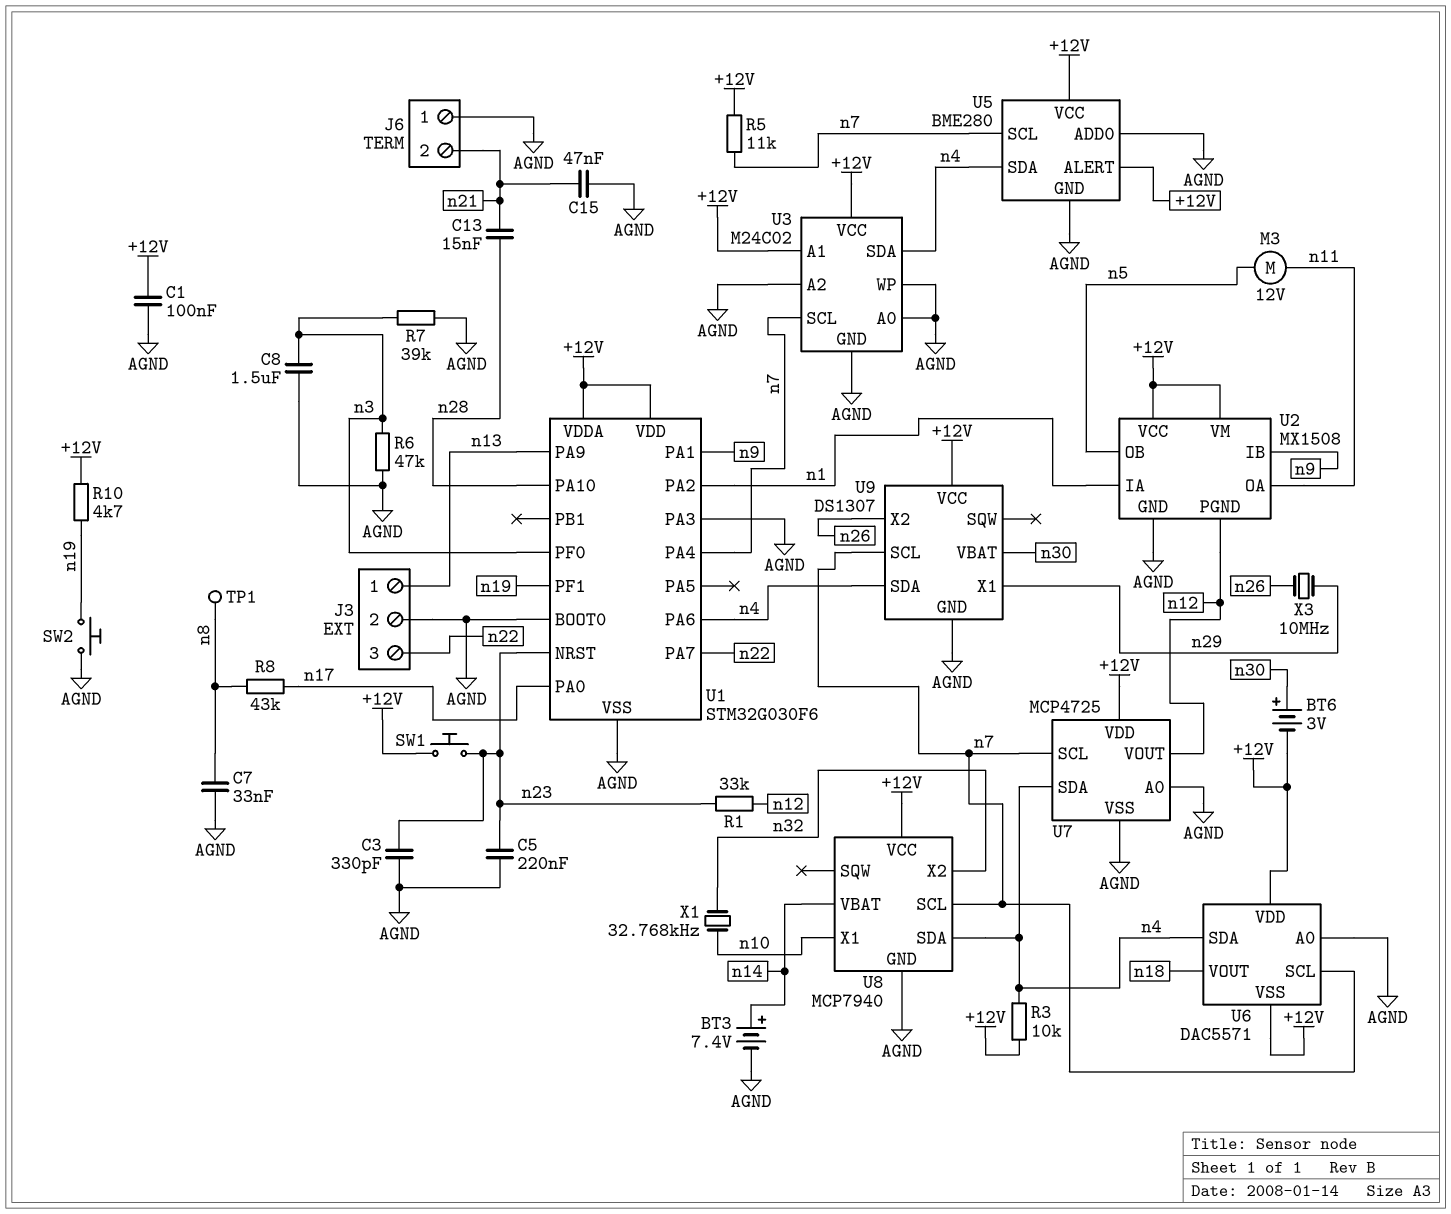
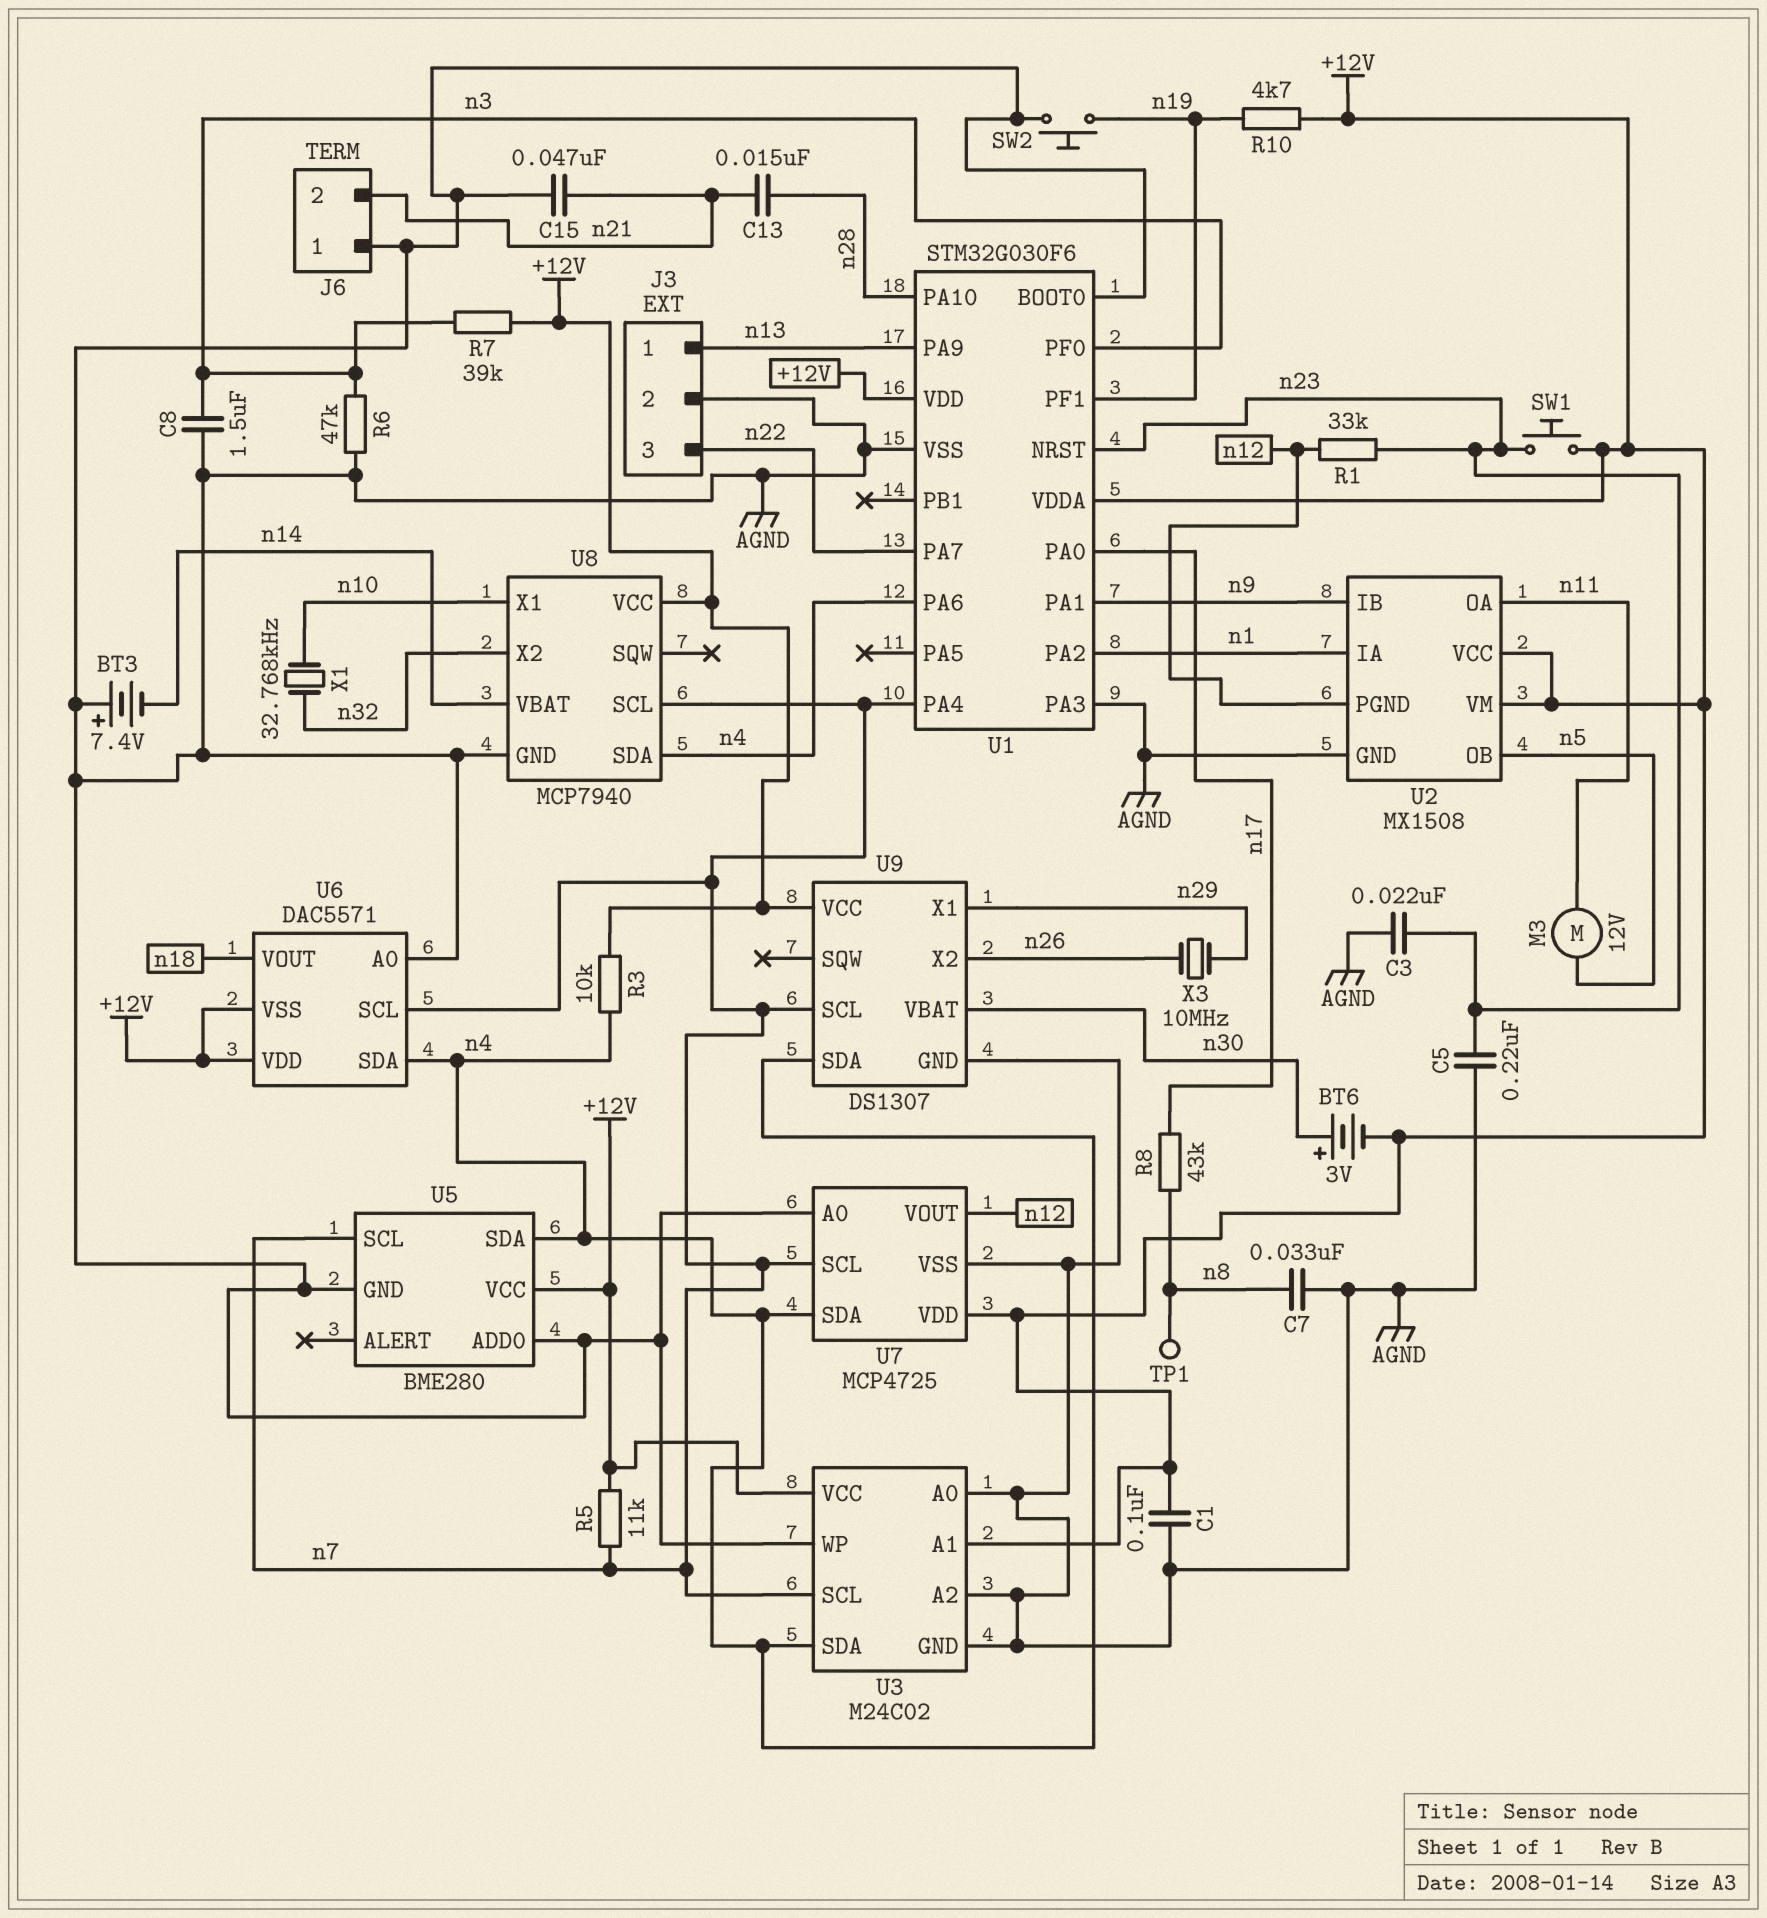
BT3: 7.4V (plus n14, minus AGND) -> 7.4V (plus AGND, minus n14)
C3: 330pF (AGND, n23) -> 22nF (AGND, n23)
R7: 39k (AGND, n3) -> 39k (+12V, n3)
U5 pin ALERT: +12V -> none

